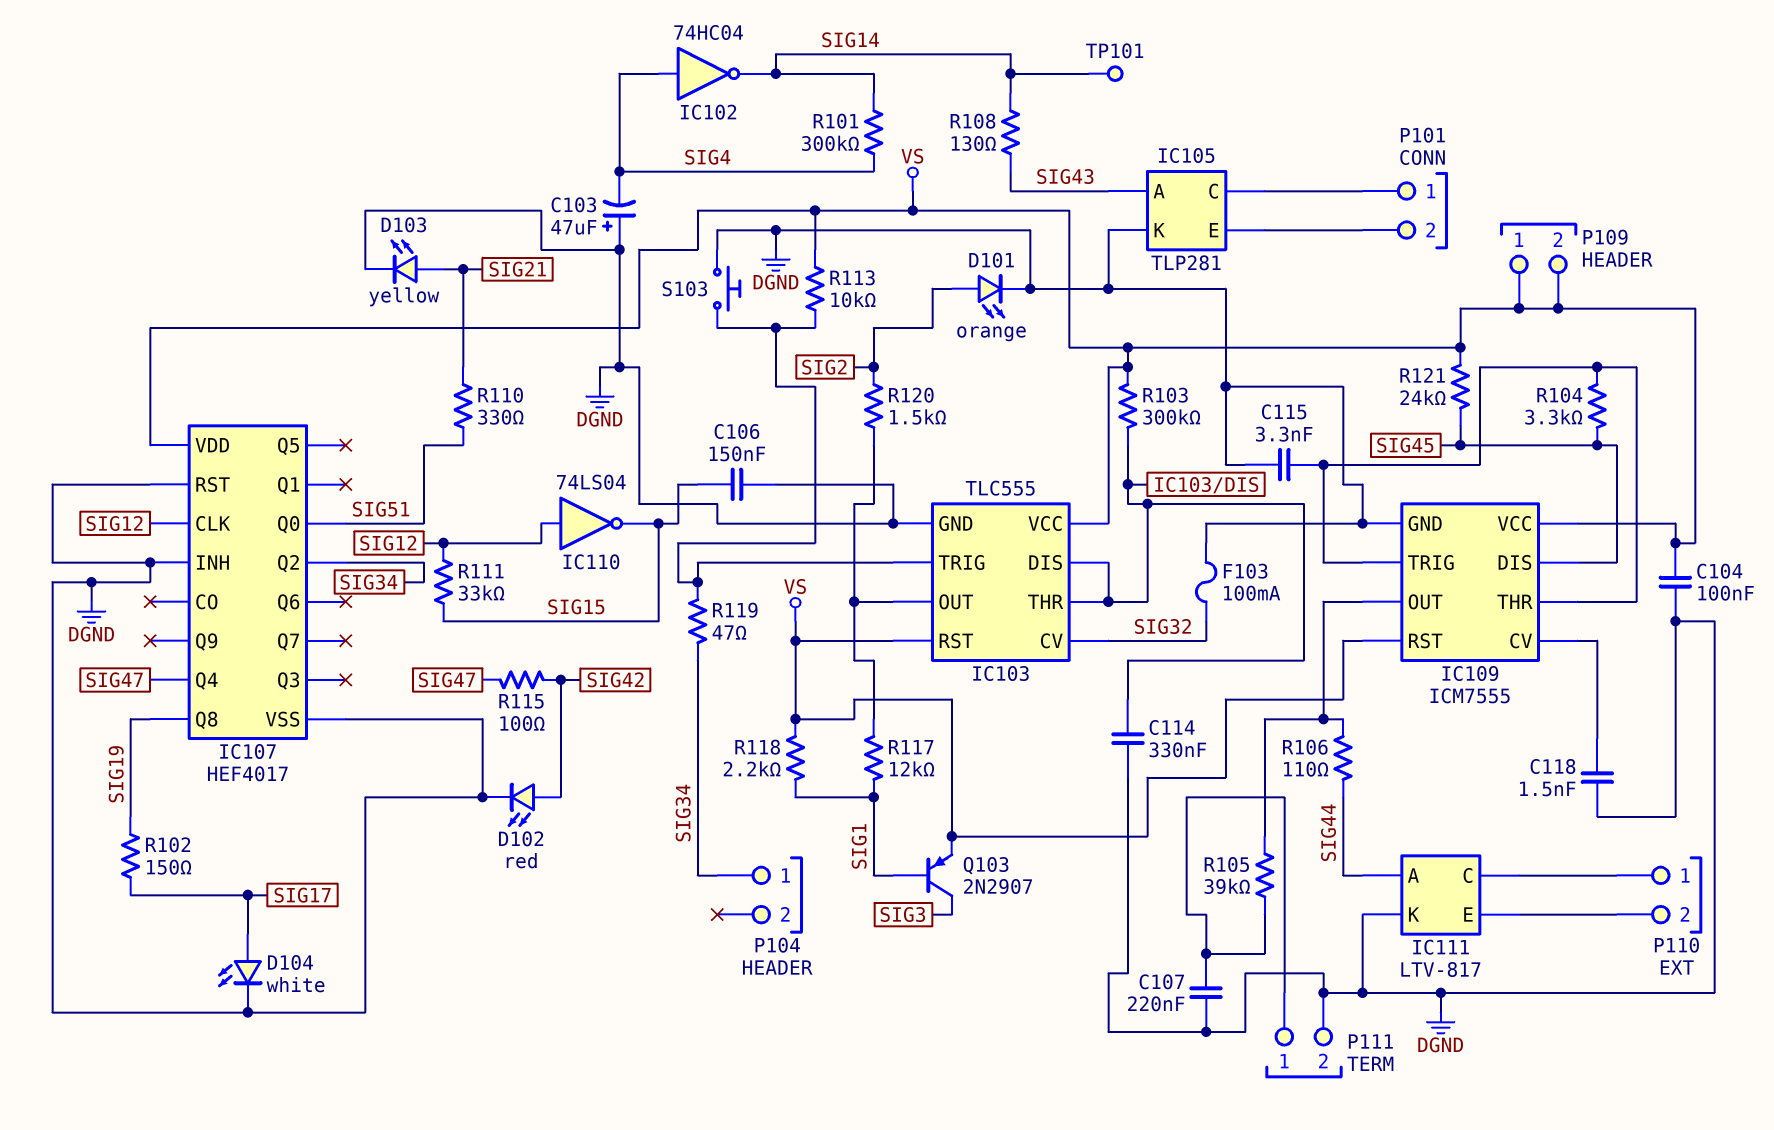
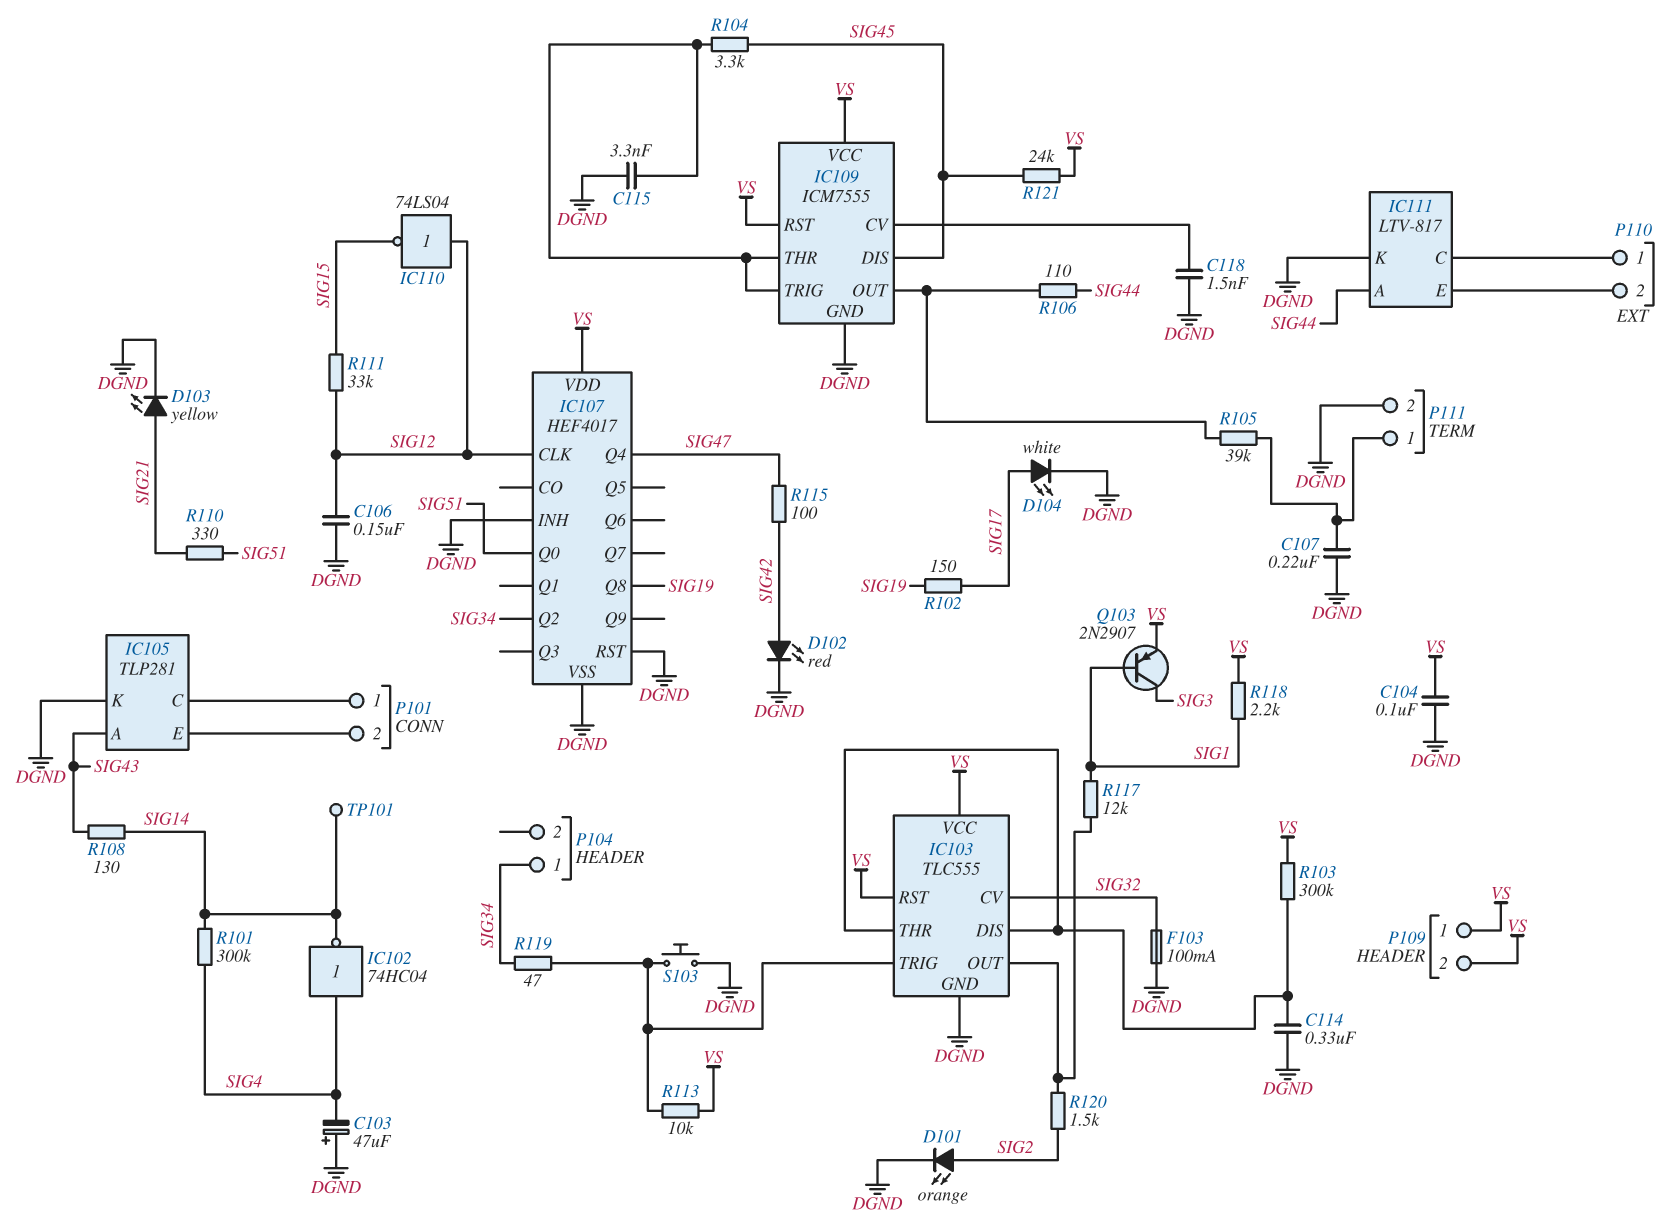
C106: 150nF (DGND, SIG15) -> 150nF (DGND, SIG12)

